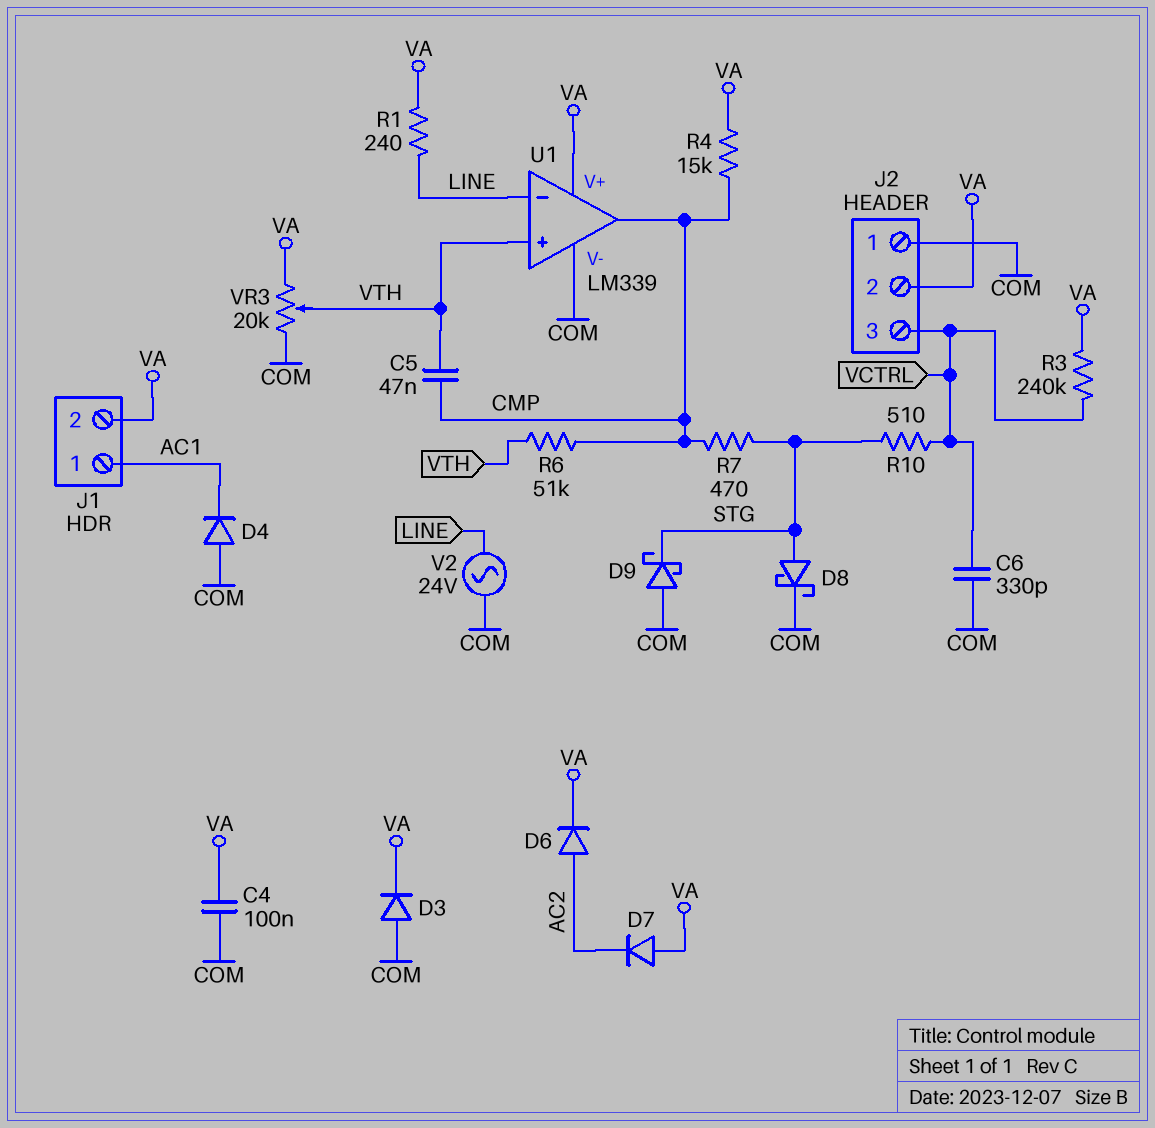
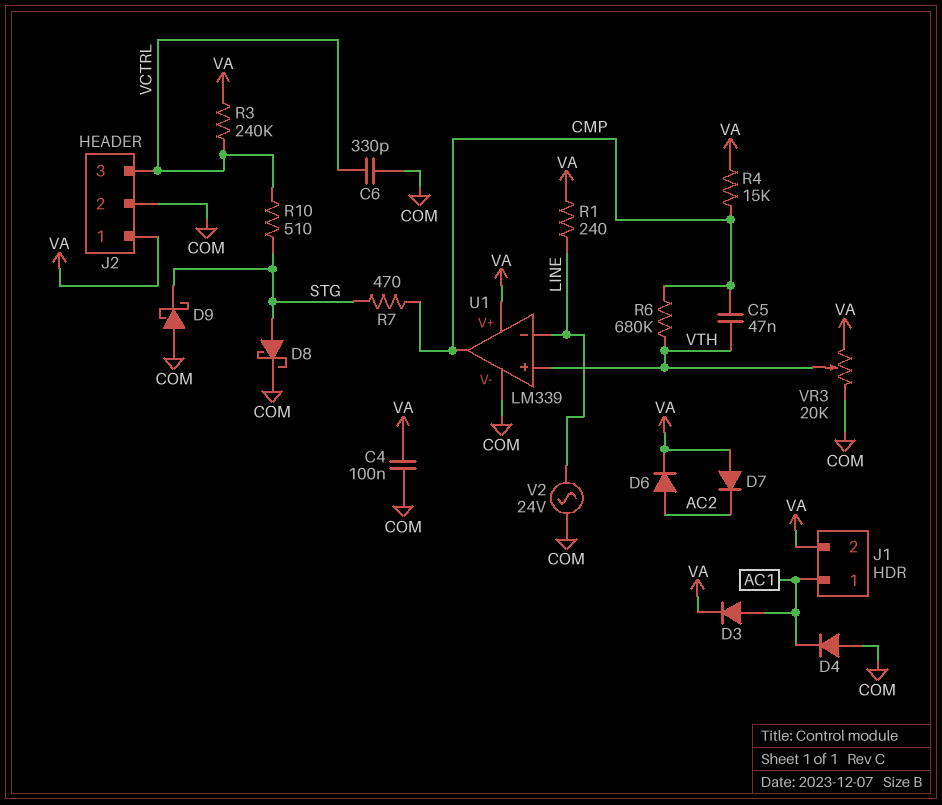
D3: diode (A COM, K VA) -> diode (A AC1, K VA)
J2 pin 1: COM -> VA
J2 pin 2: VA -> COM
R6: 51k (CMP, VTH) -> 680k (CMP, VTH)

